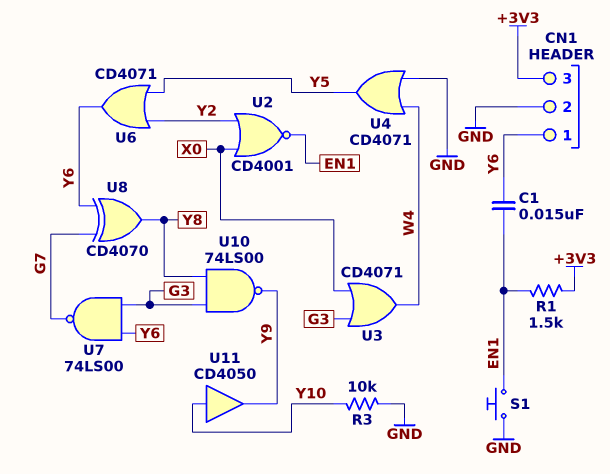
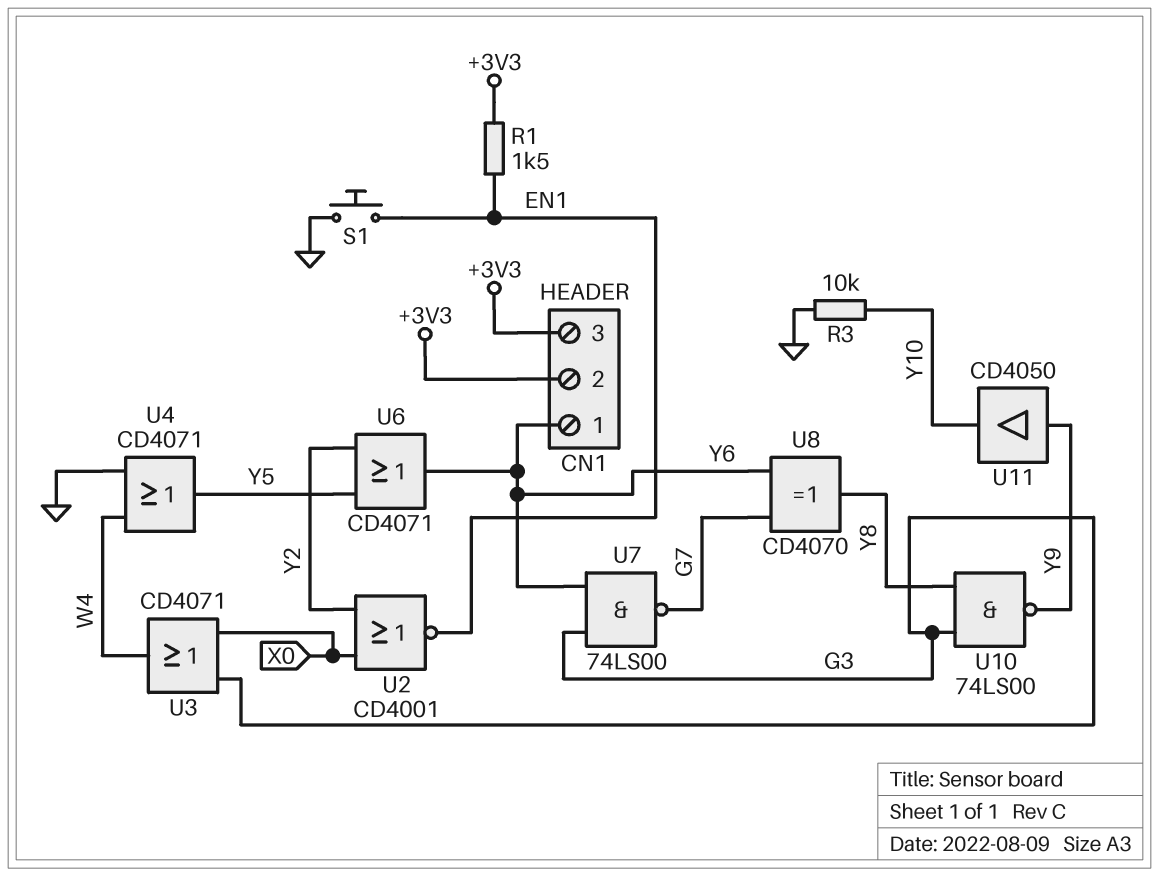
C1: 15nF (EN1, Y6) -> none
CN1 pin 2: GND -> +3V3
U11: buffer CD4050 (in Y10, out Y9) -> buffer CD4050 (in Y9, out Y10)

